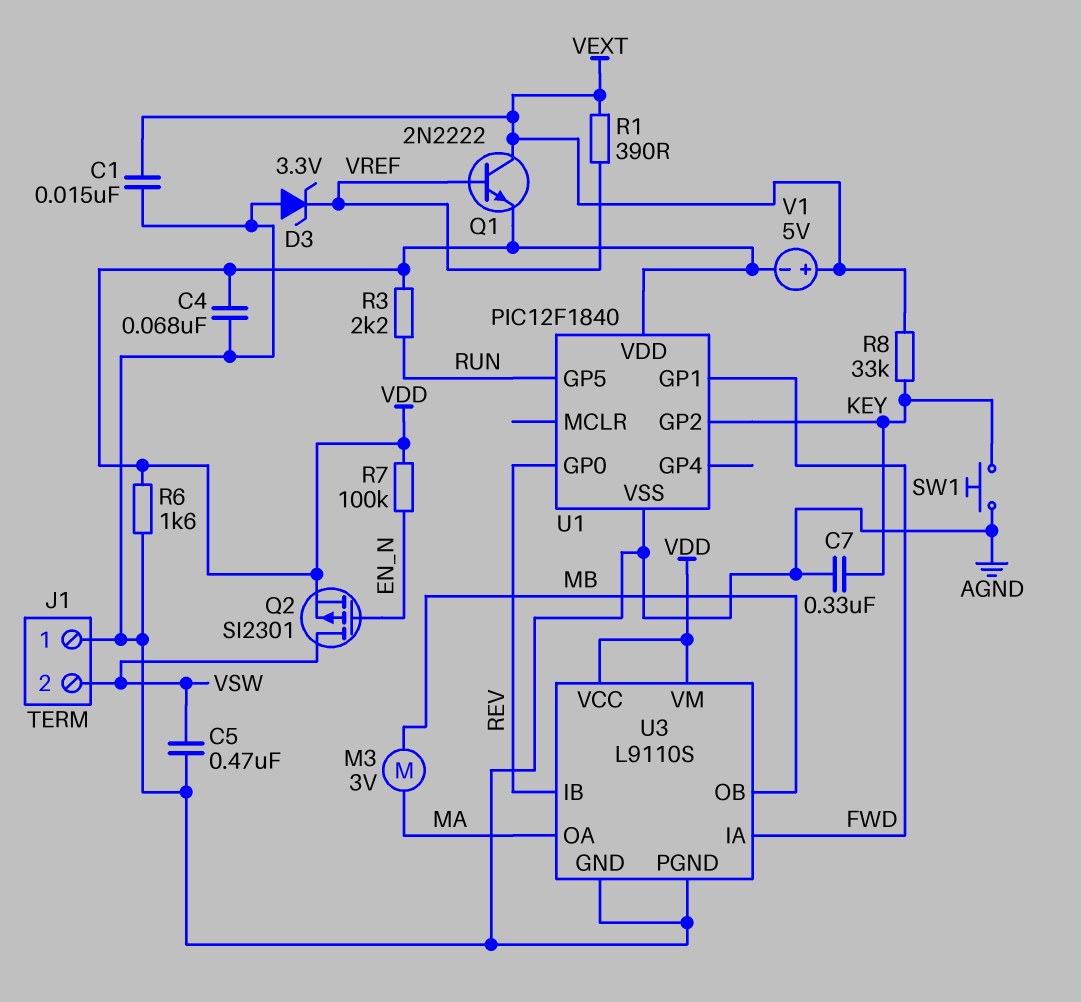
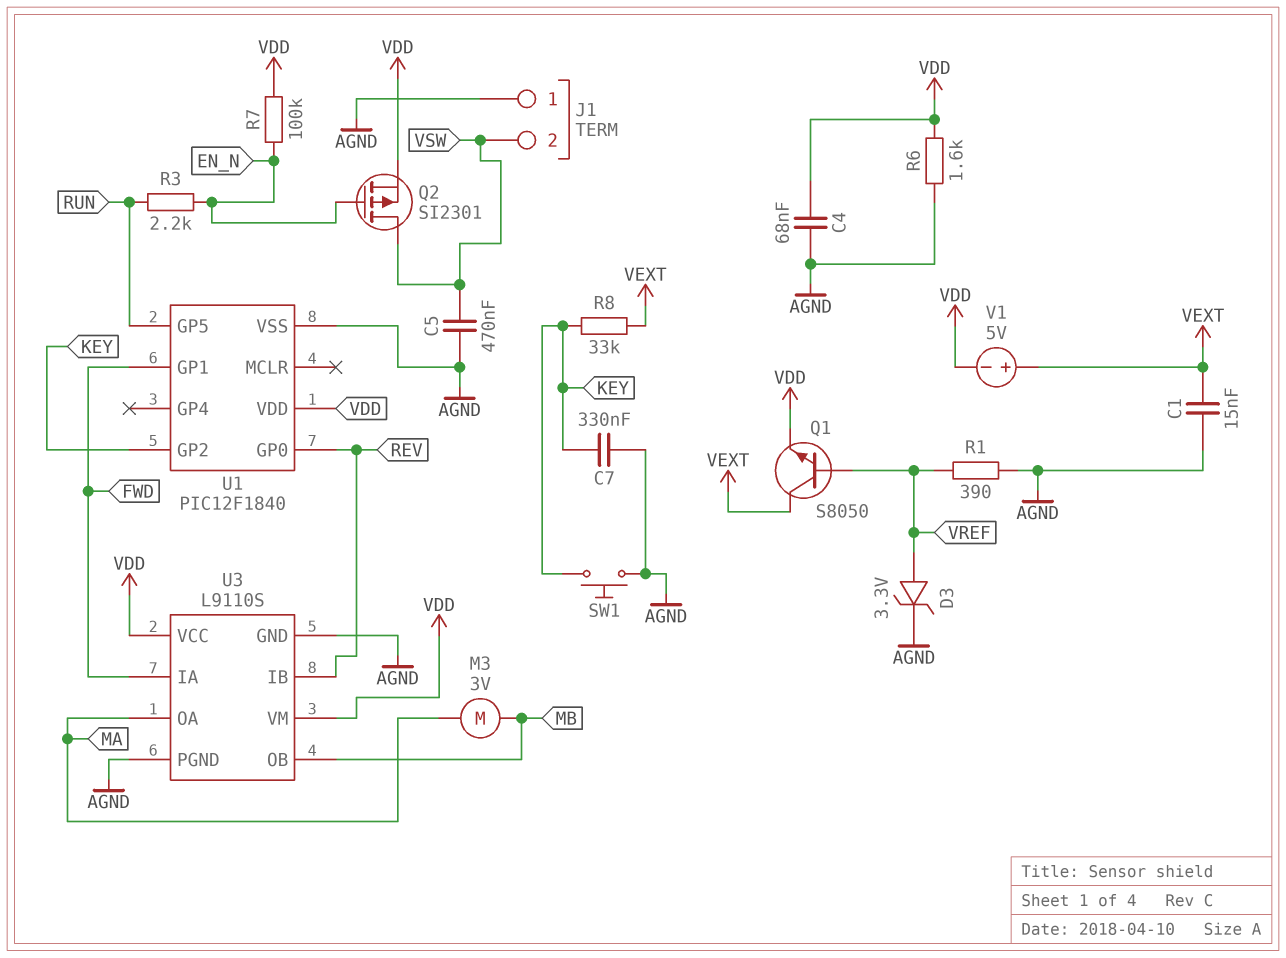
D3: zener 3.3V (A AGND, K VREF) -> zener 3.3V (A VREF, K AGND)
Q1: NPN 2N2222 (B VREF, C VEXT, E VDD) -> NPN S8050 (B VREF, C VEXT, E VDD)
R1: 390 (VEXT, VREF) -> 390 (AGND, VREF)
R3: 2.2k (RUN, VDD) -> 2.2k (EN_N, RUN)

